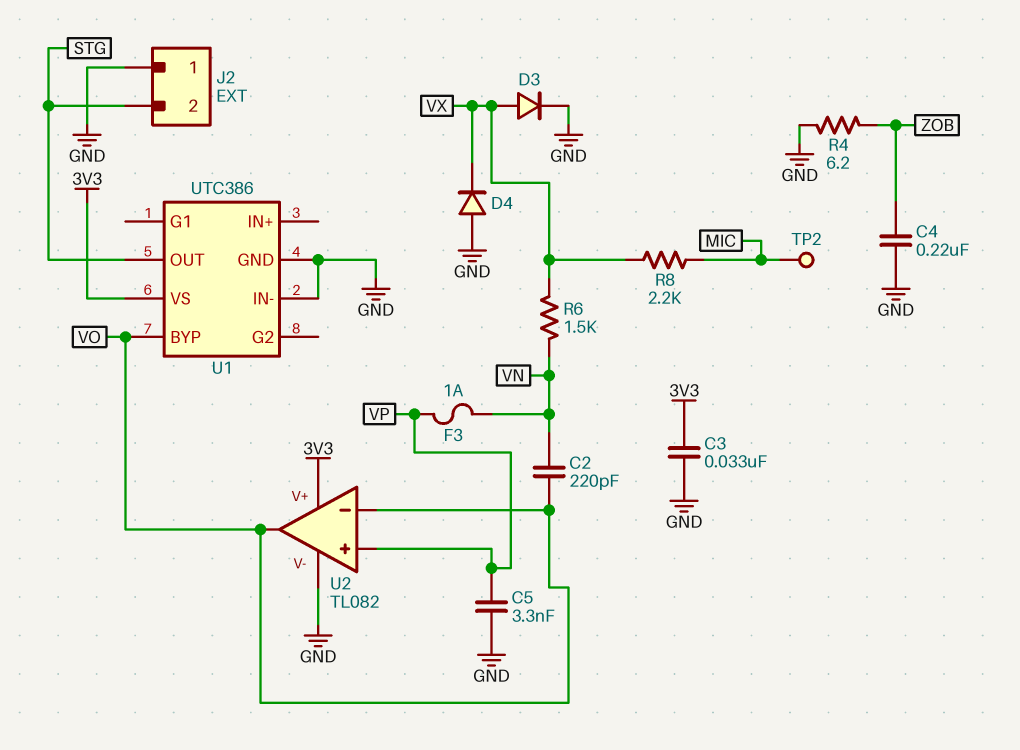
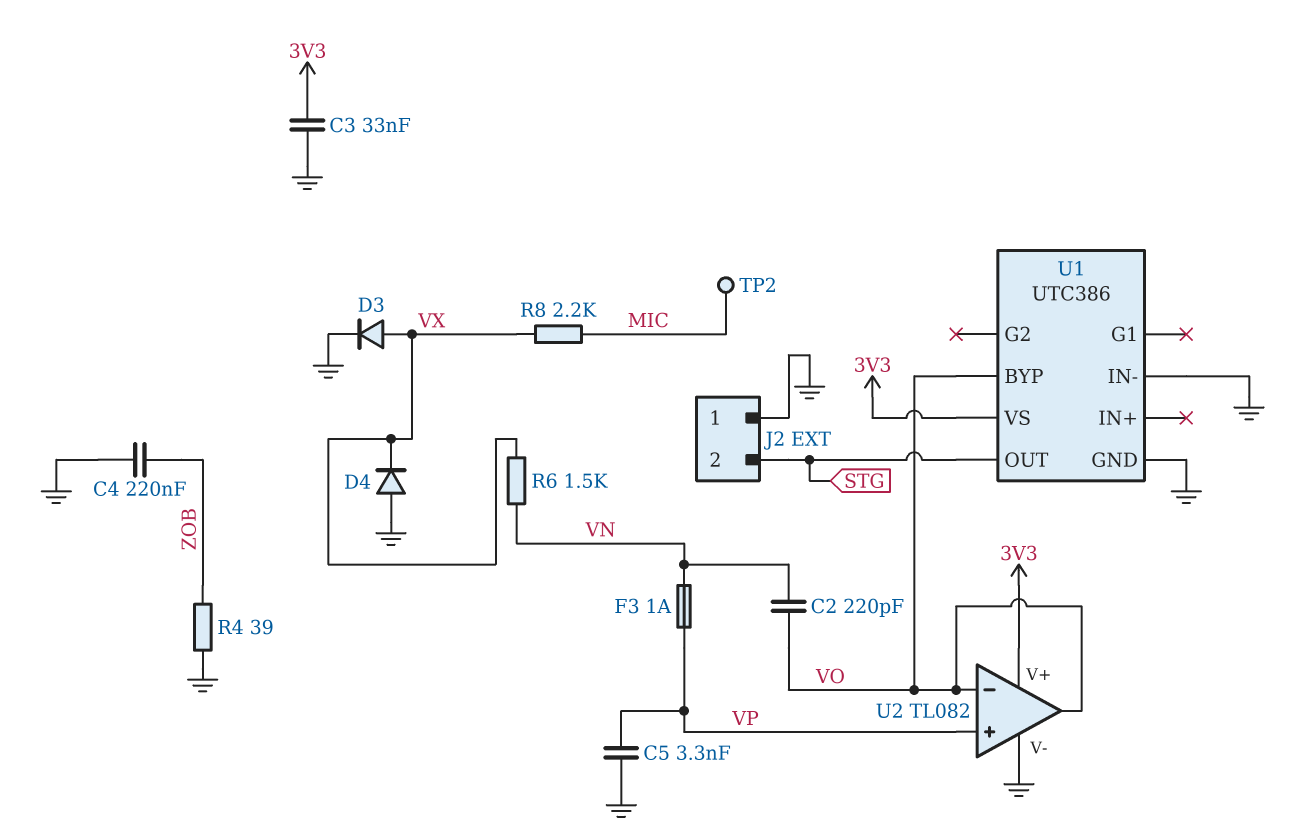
R4: 6.2 (GND, ZOB) -> 39 (GND, ZOB)

